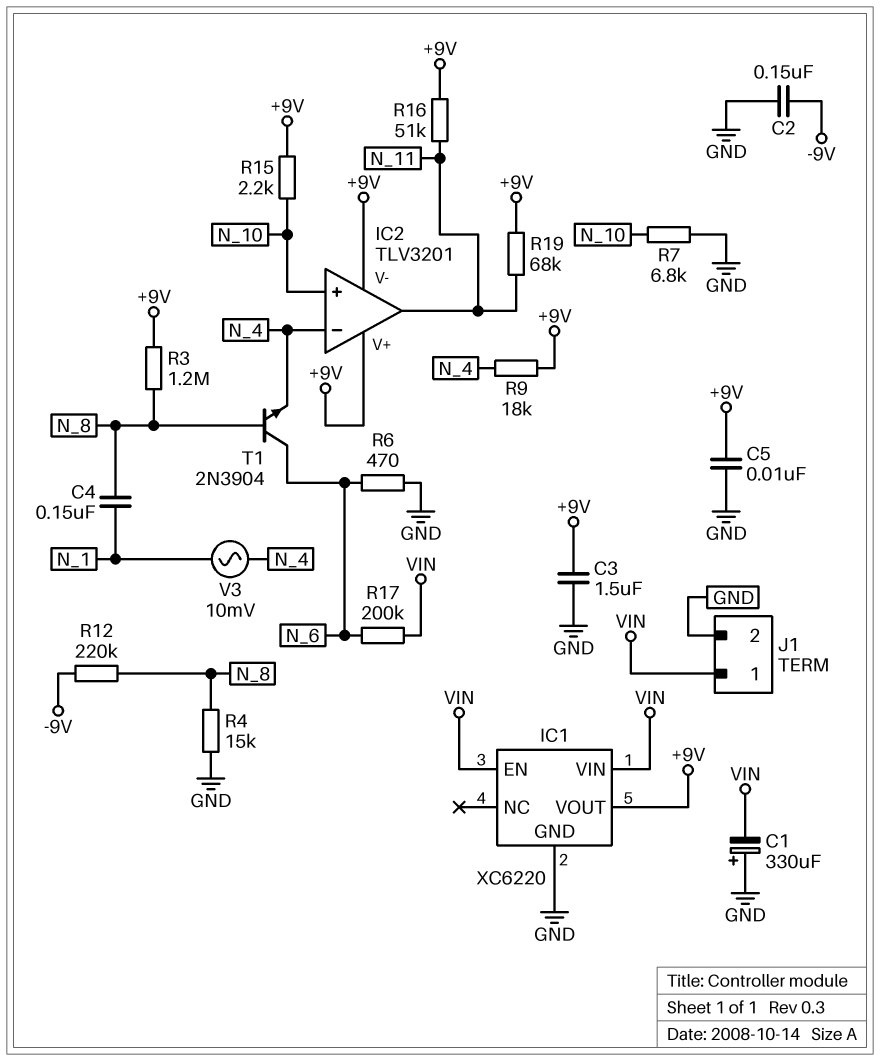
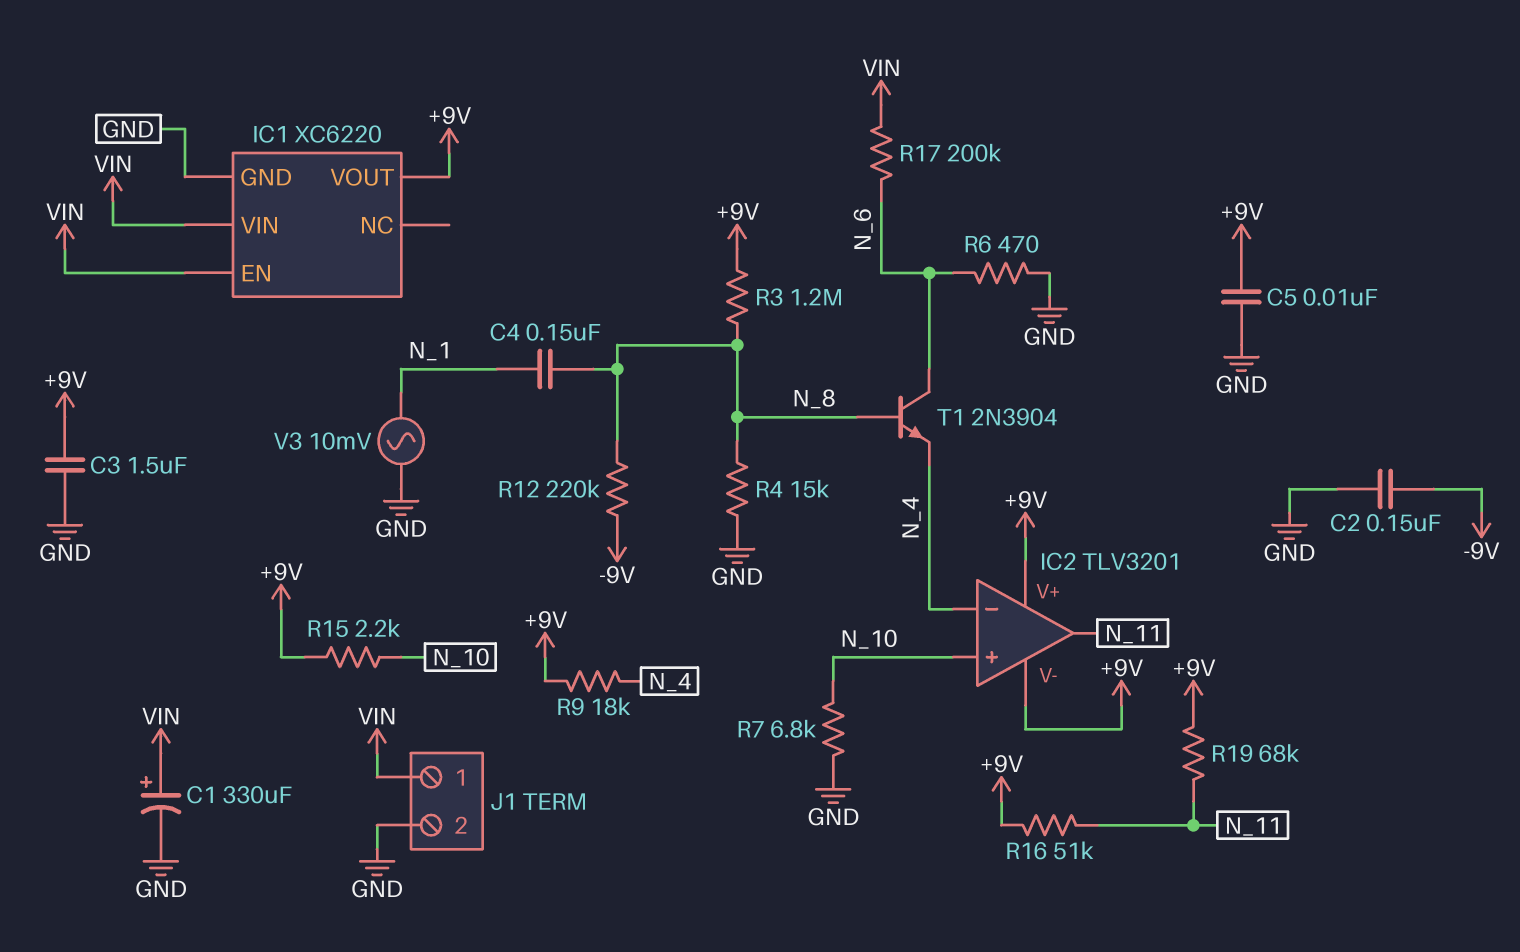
C1: 330uF (plus GND, minus VIN) -> 330uF (plus VIN, minus GND)
V3: AC 10mV (N_1, N_4) -> AC 10mV (GND, N_1)

